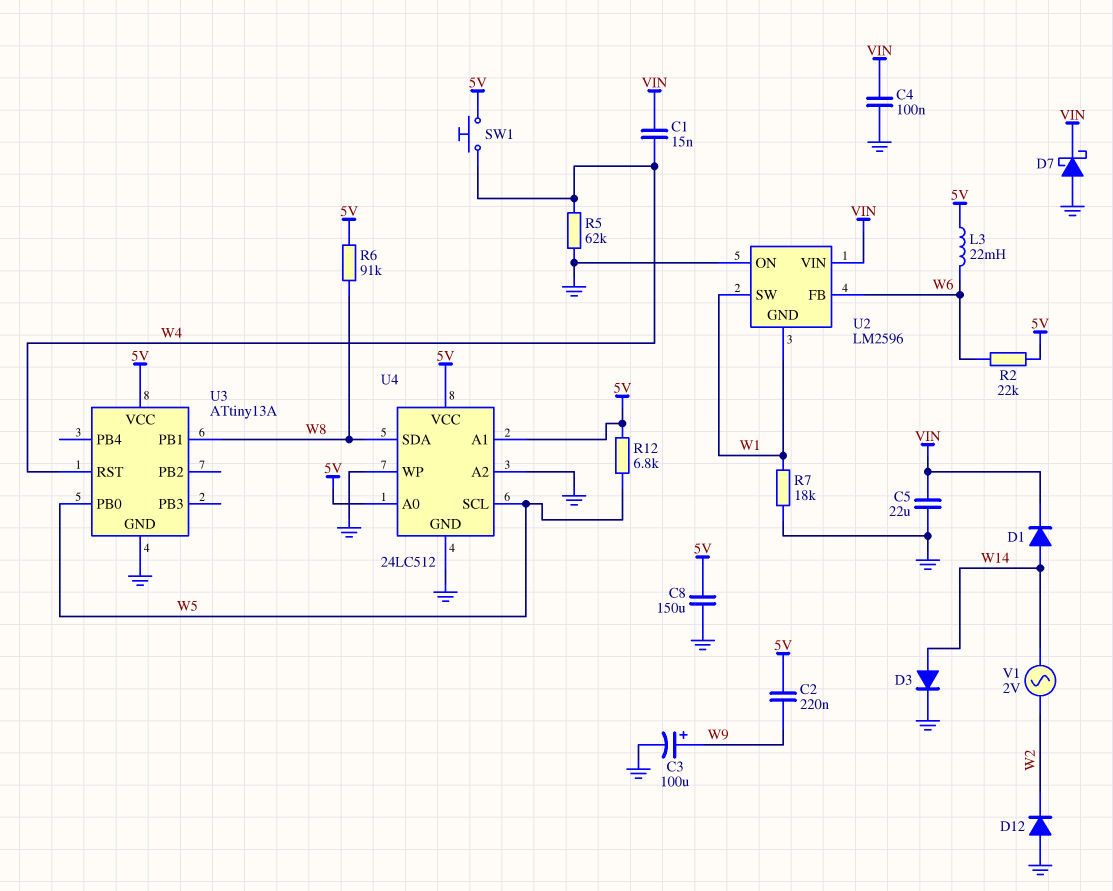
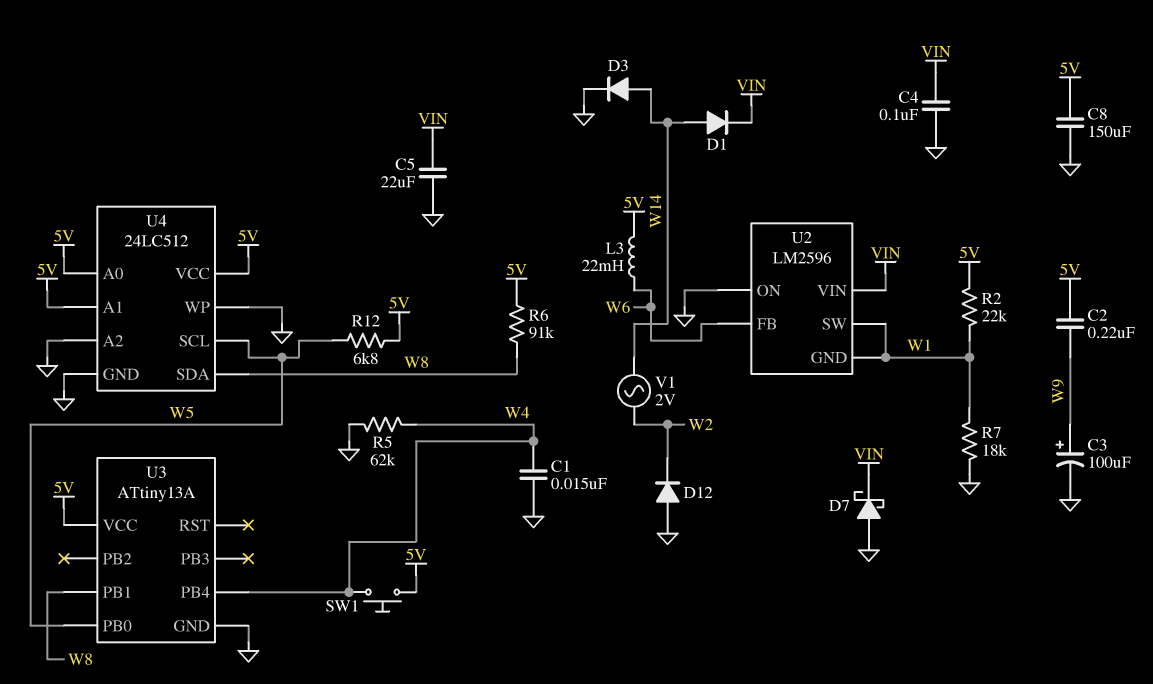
C1: 15nF (VIN, W4) -> 15nF (GND, W4)
R2: 22k (5V, W6) -> 22k (5V, W1)
U3 pin PB4: none -> W4
U3 pin RST: W4 -> none

